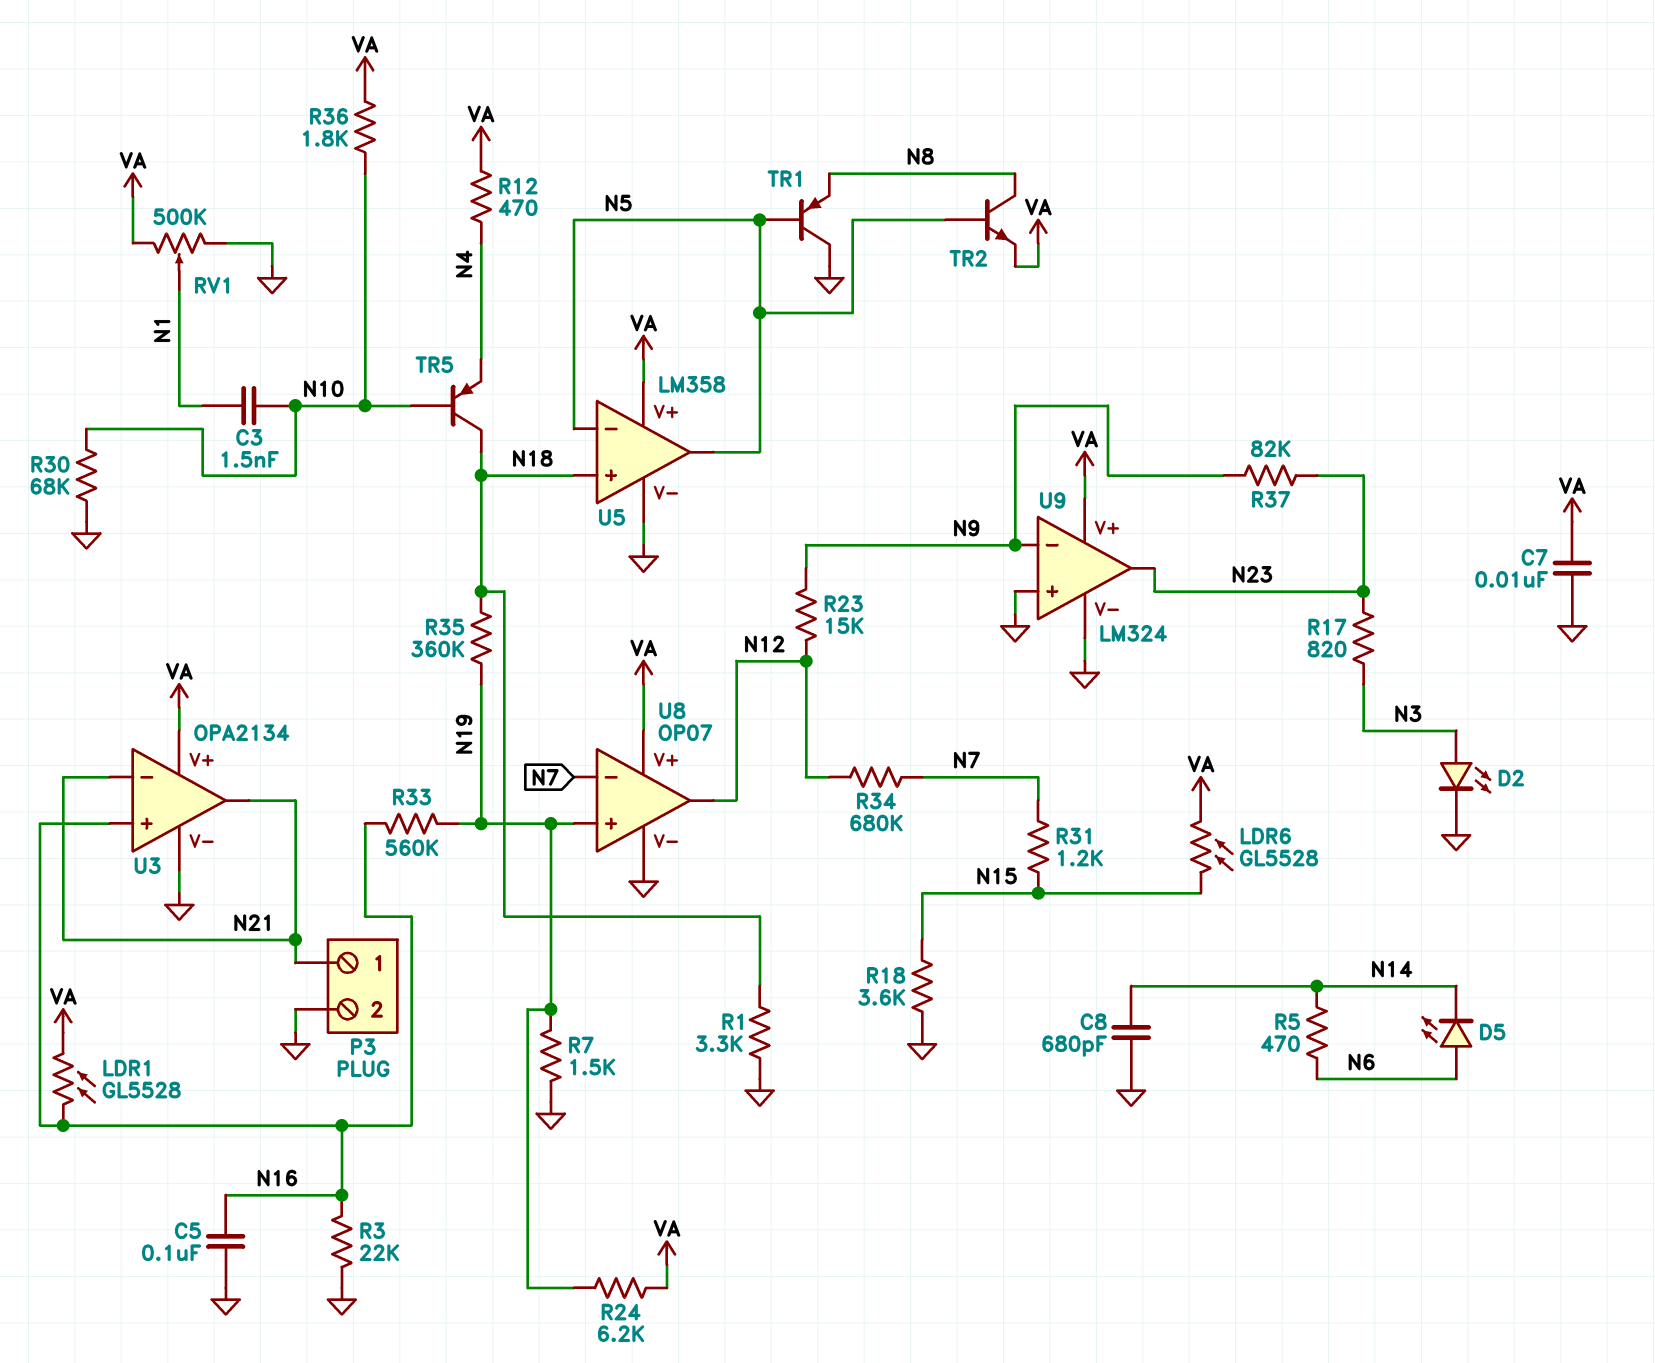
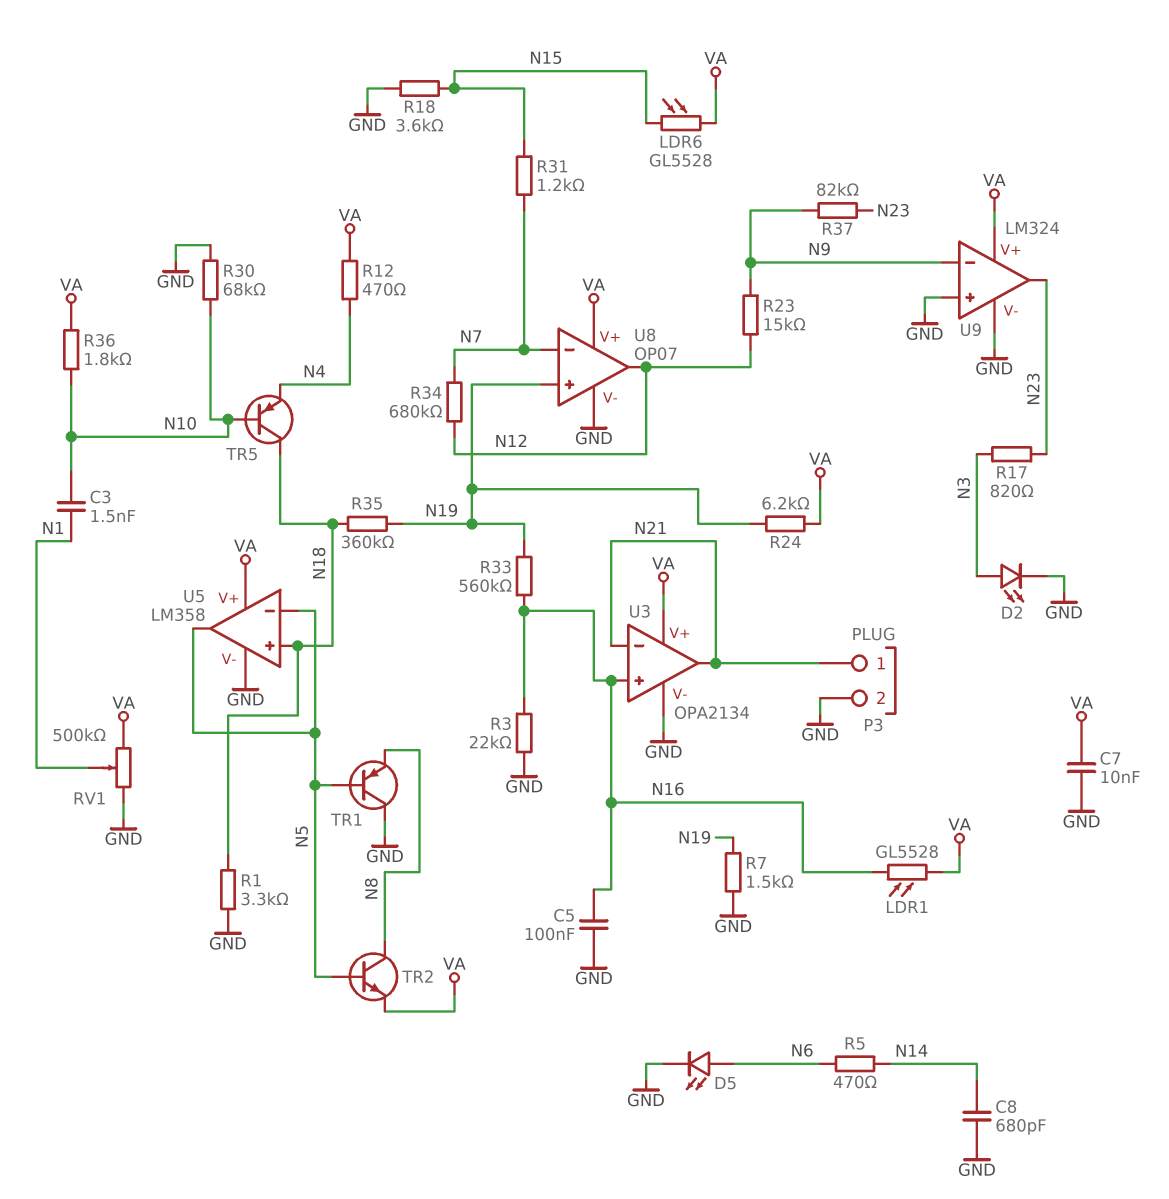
D5: LED (A N6, K N14) -> LED (A N6, K GND)

